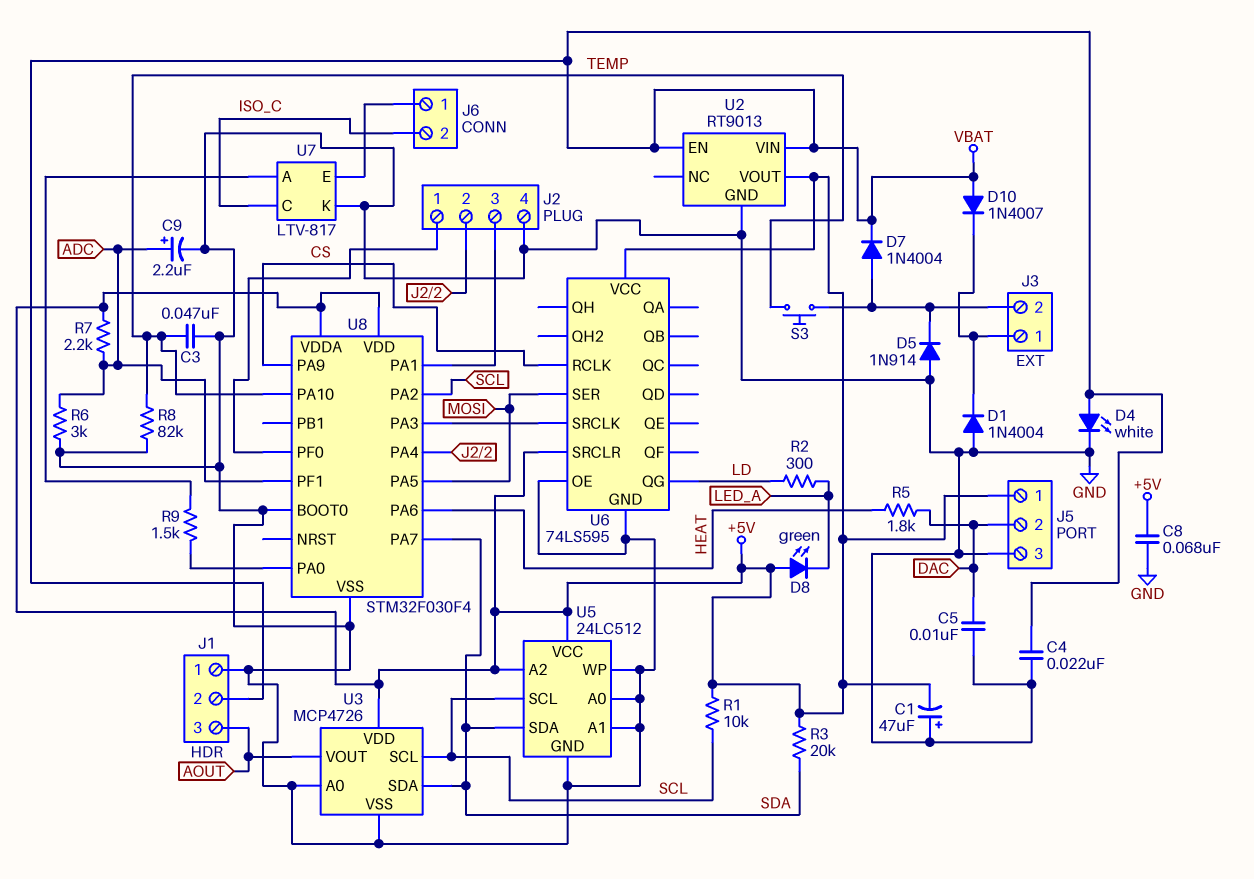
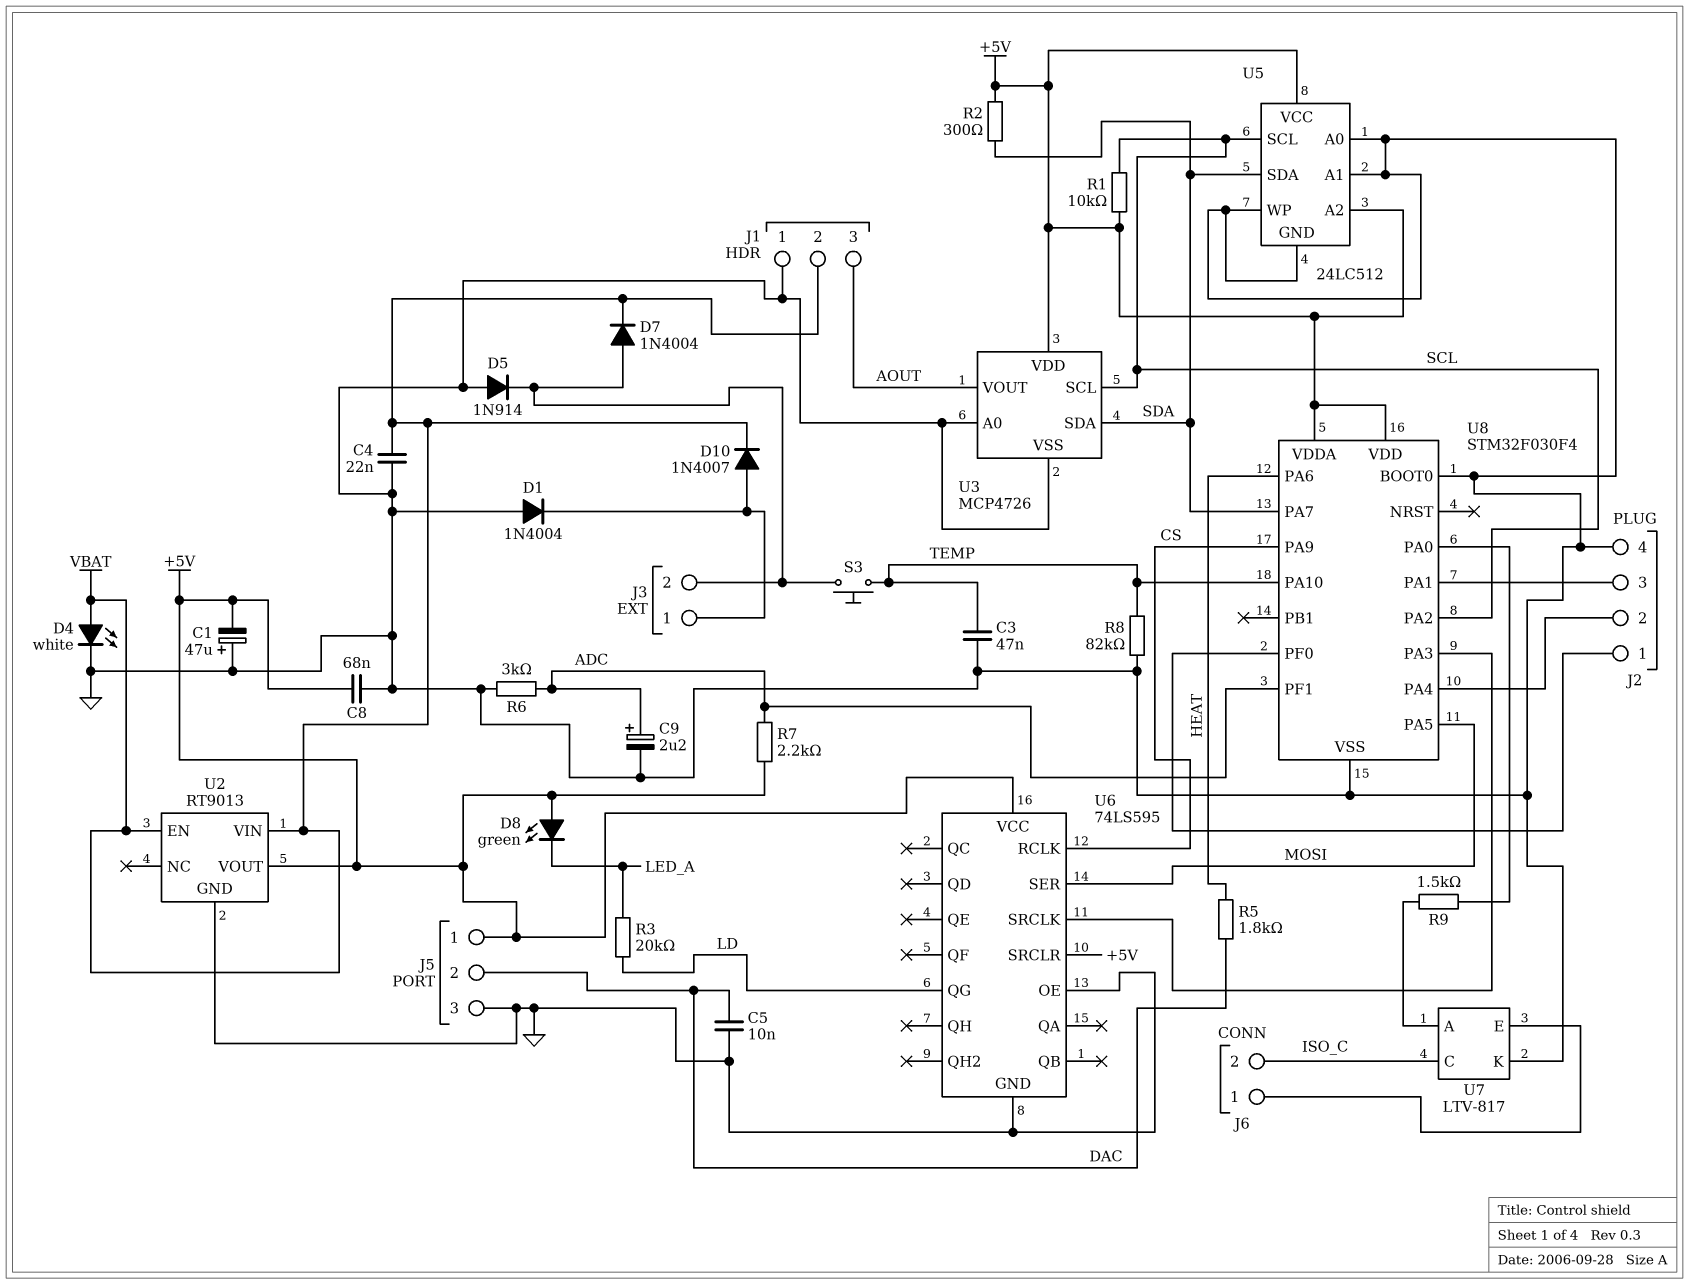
D10: diode 1N4007 (A VBAT, K J3/1) -> diode 1N4007 (A J3/1, K VBAT)
R2: 300 (LD, LED_A) -> 300 (+5V, SDA)
R3: 20k (+5V, SDA) -> 20k (LD, LED_A)

